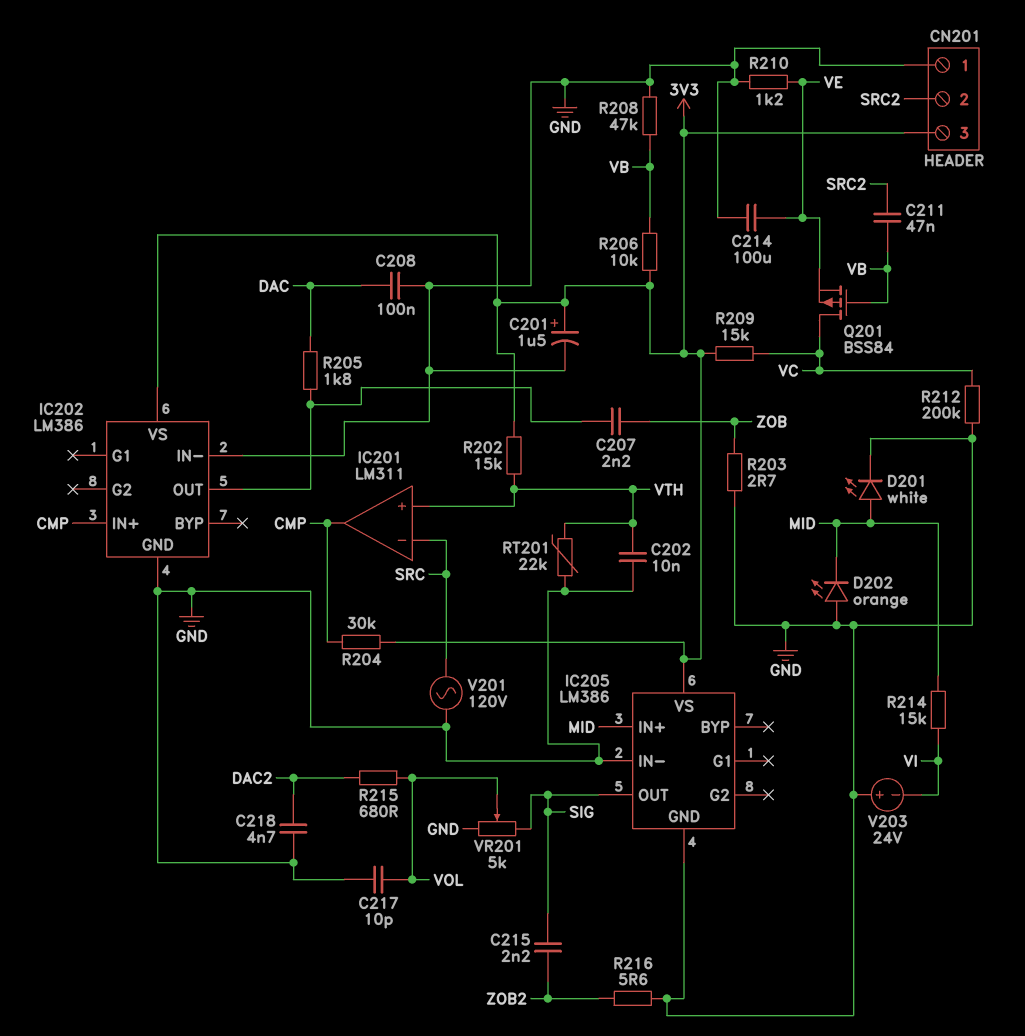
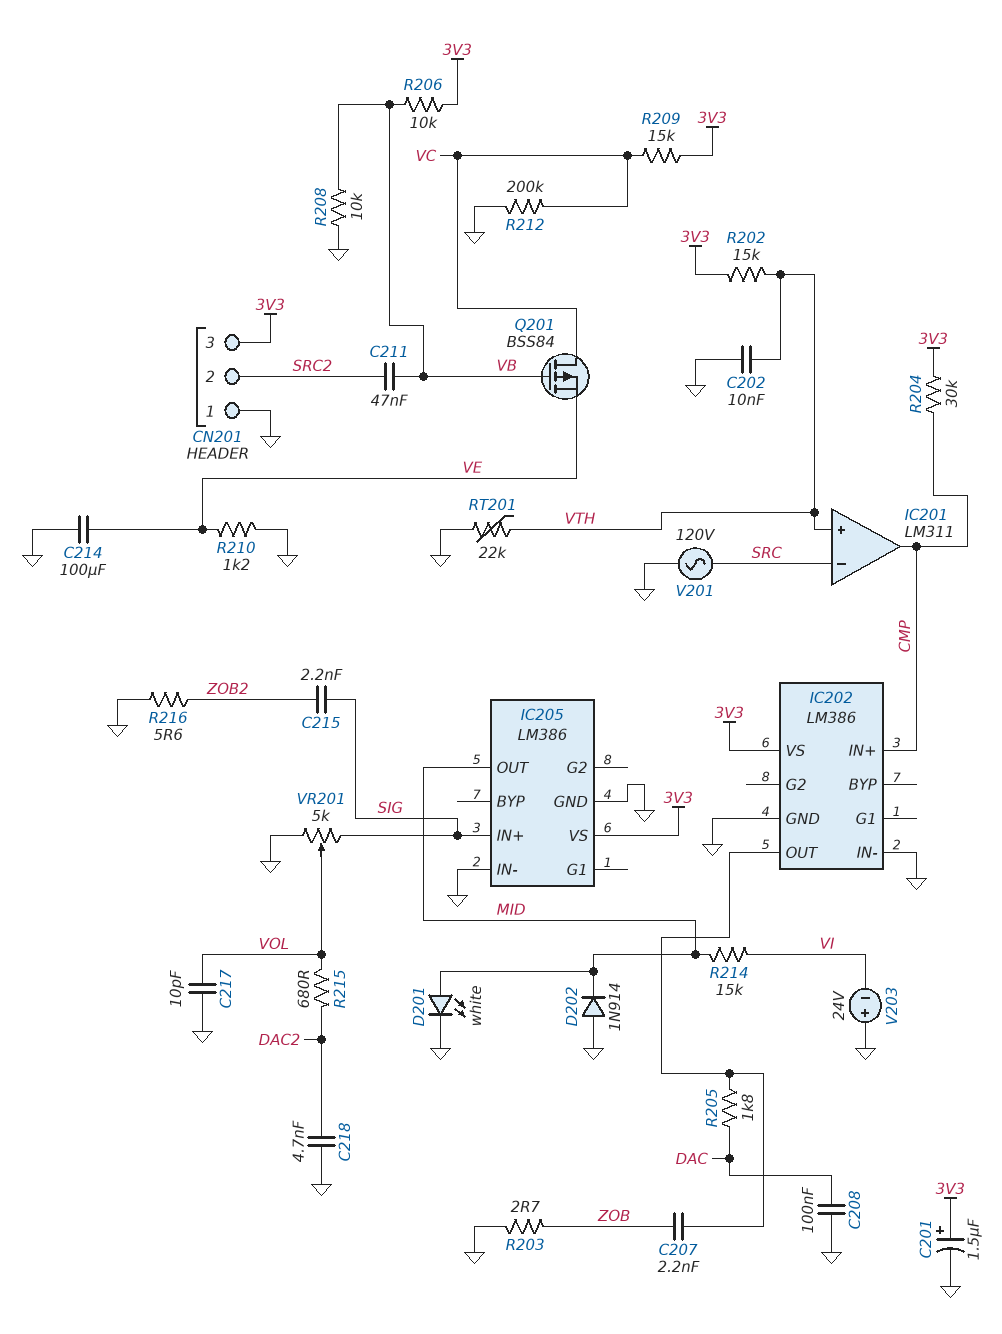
D202: LED orange (A GND, K MID) -> diode 1N914 (A GND, K MID)
IC205 pin IN+: MID -> SIG
IC205 pin OUT: SIG -> MID
R208: 47k (GND, VB) -> 10k (GND, VB)

